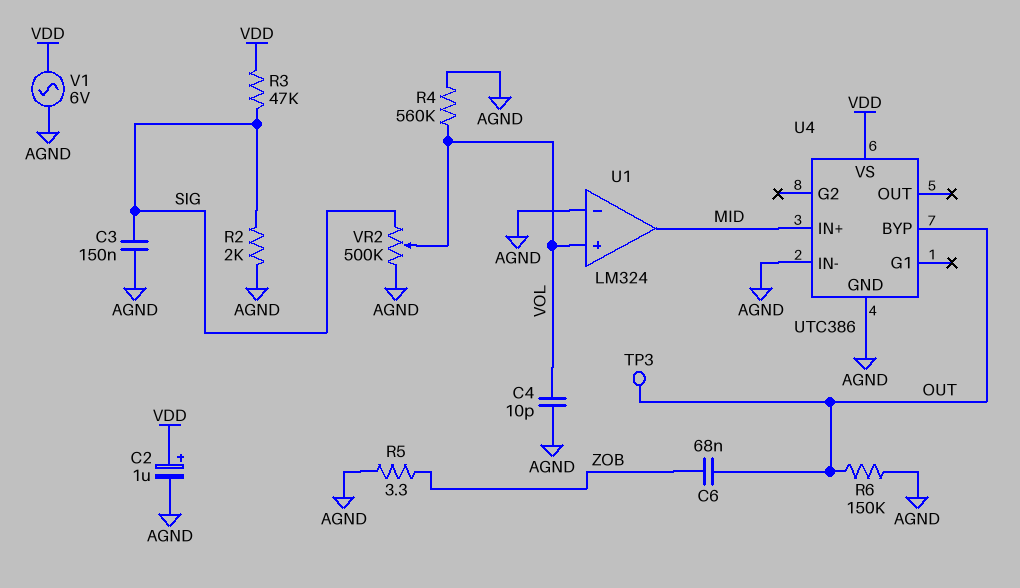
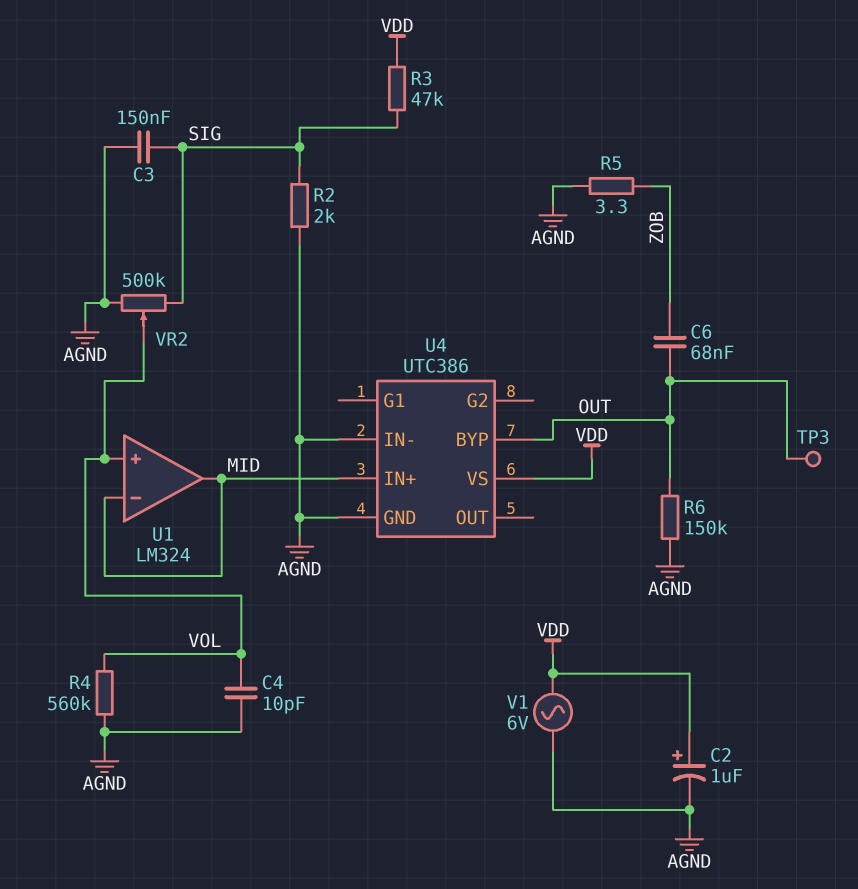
U1 pin in-: AGND -> MID

